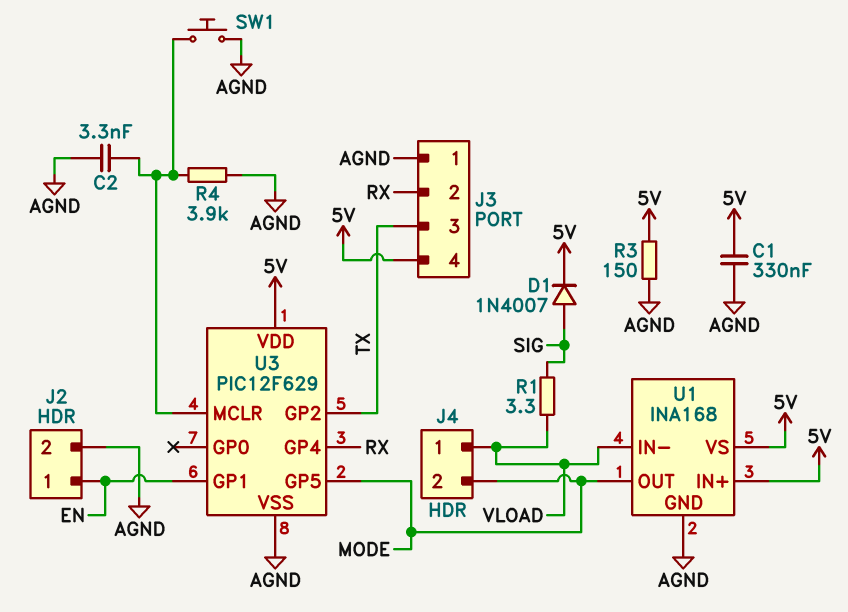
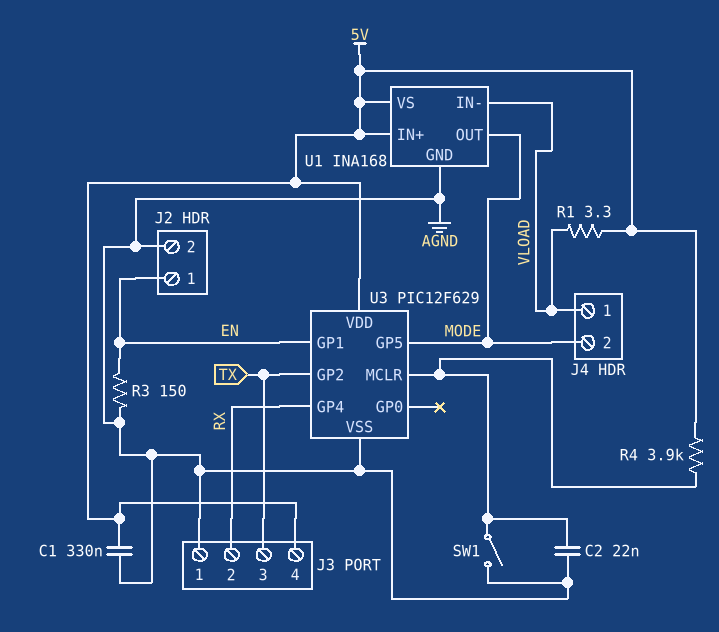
C2: 3.3nF (AGND, U3/MCLR) -> 22nF (AGND, U3/MCLR)
D1: diode 1N4007 (A SIG, K 5V) -> none
R1: 3.3 (SIG, VLOAD) -> 3.3 (5V, VLOAD)
R3: 150 (5V, AGND) -> 150 (AGND, EN)
R4: 3.9k (AGND, U3/MCLR) -> 3.9k (5V, U3/MCLR)
SW1: button (AGND, U3/MCLR) -> switch (AGND, U3/MCLR)

